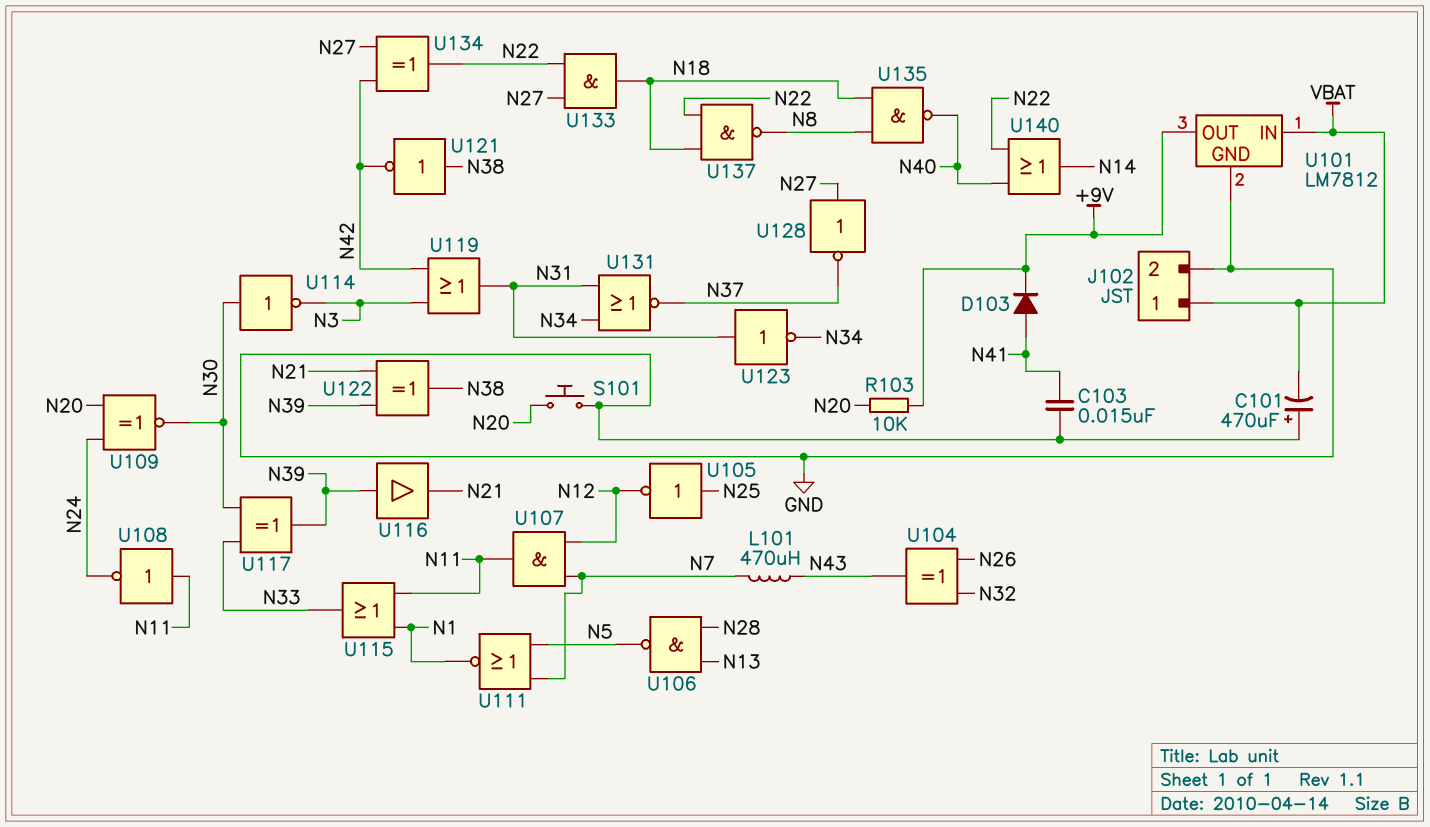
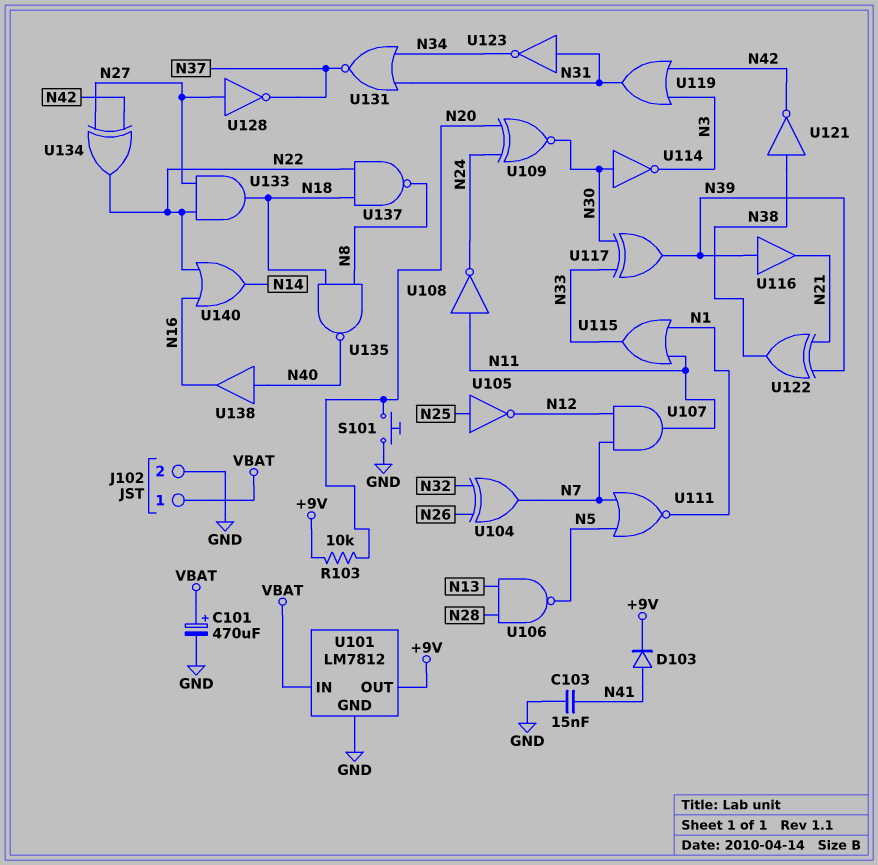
C101: 470uF (plus GND, minus VBAT) -> 470uF (plus VBAT, minus GND)
L101: 470uH (N7, N43) -> none
U104: XOR (in N26, in N32, out N43) -> XOR (in N26, in N32, out N7)
U138: none -> buffer (in N40, out N16)
U140: OR (in N22, in N40, out N14) -> OR (in N16, in N22, out N14)

